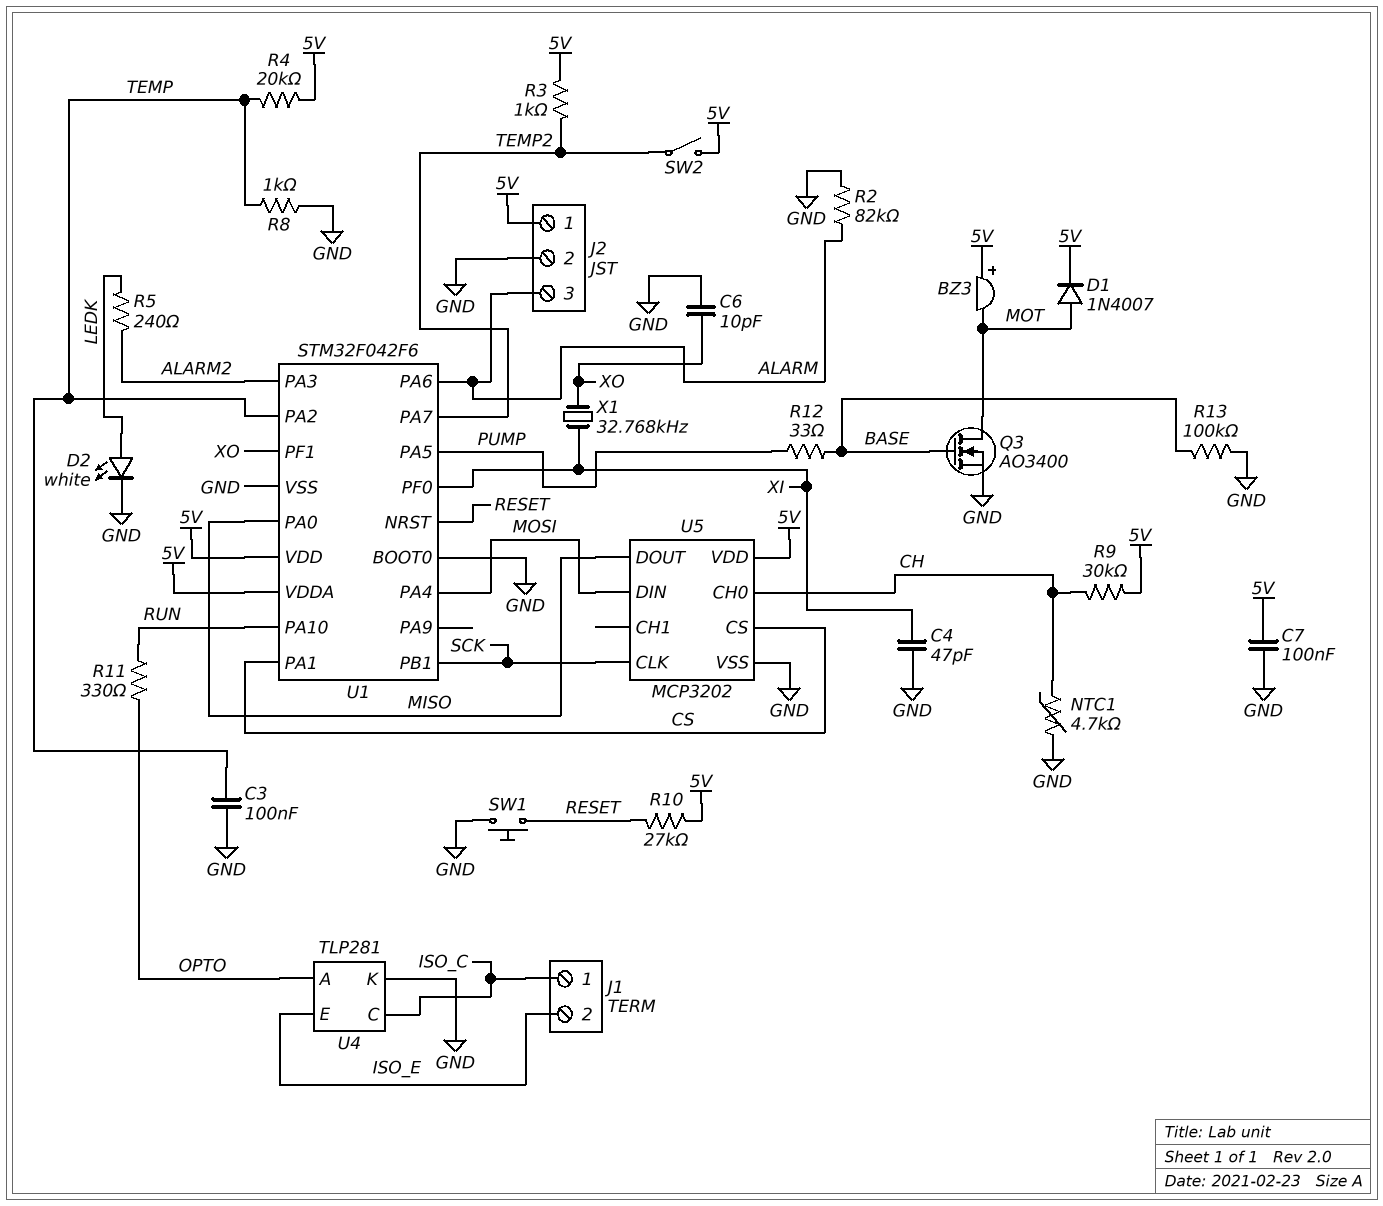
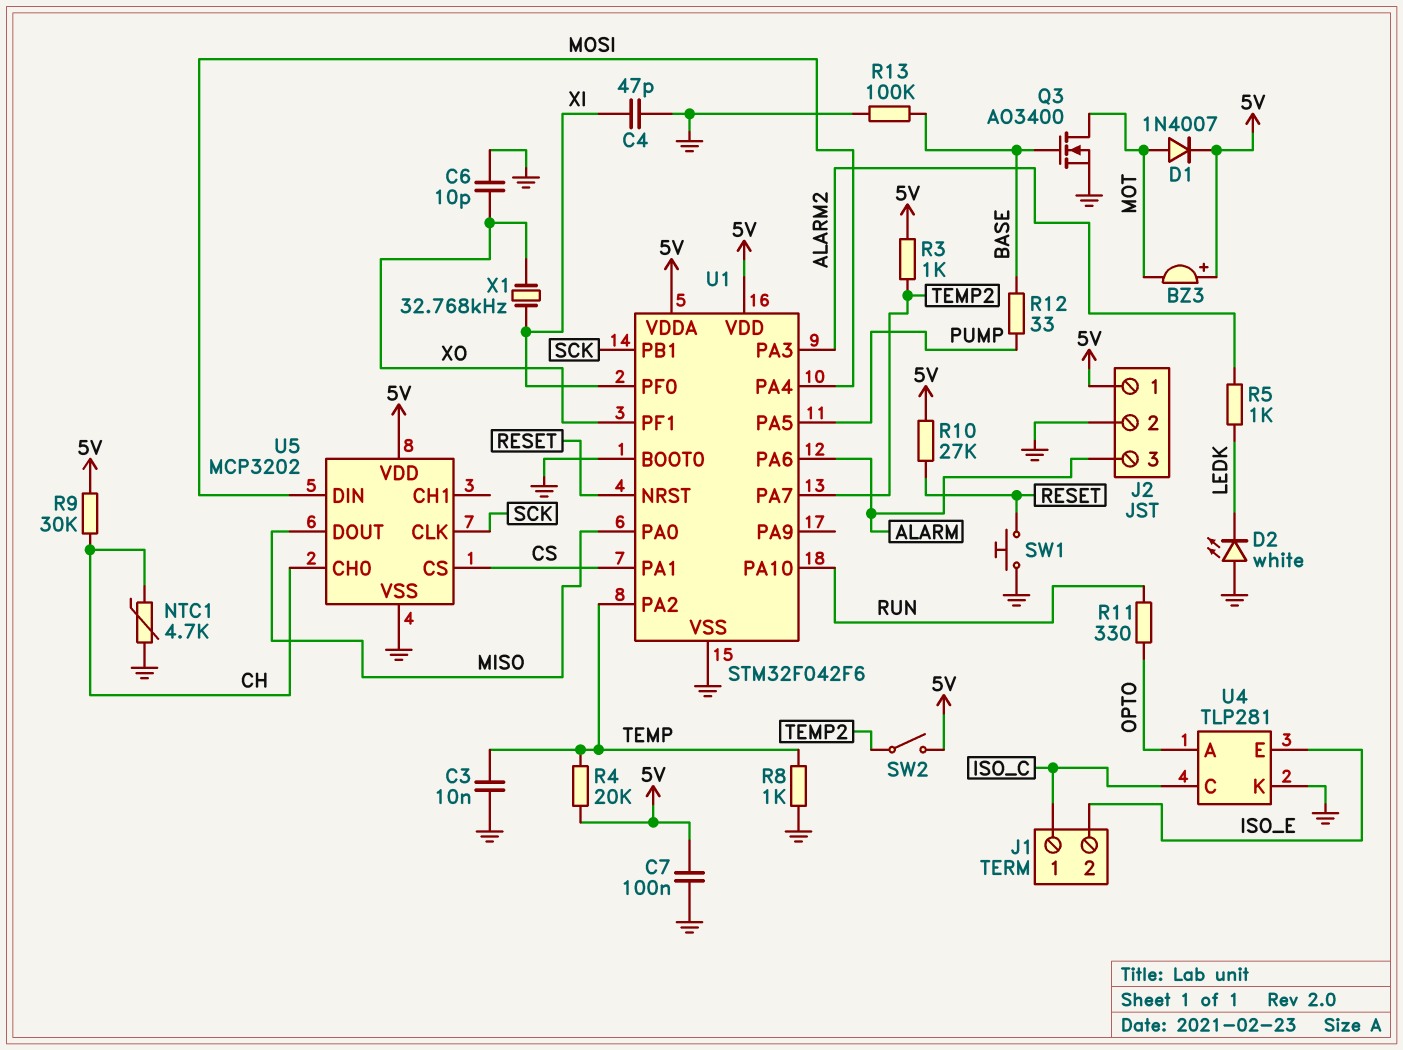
C3: 100nF (GND, TEMP) -> 10nF (GND, TEMP)
D2: LED white (A LEDK, K GND) -> LED white (A GND, K LEDK)
R2: 82k (ALARM, GND) -> none
R5: 240 (ALARM2, LEDK) -> 1k (ALARM2, LEDK)

